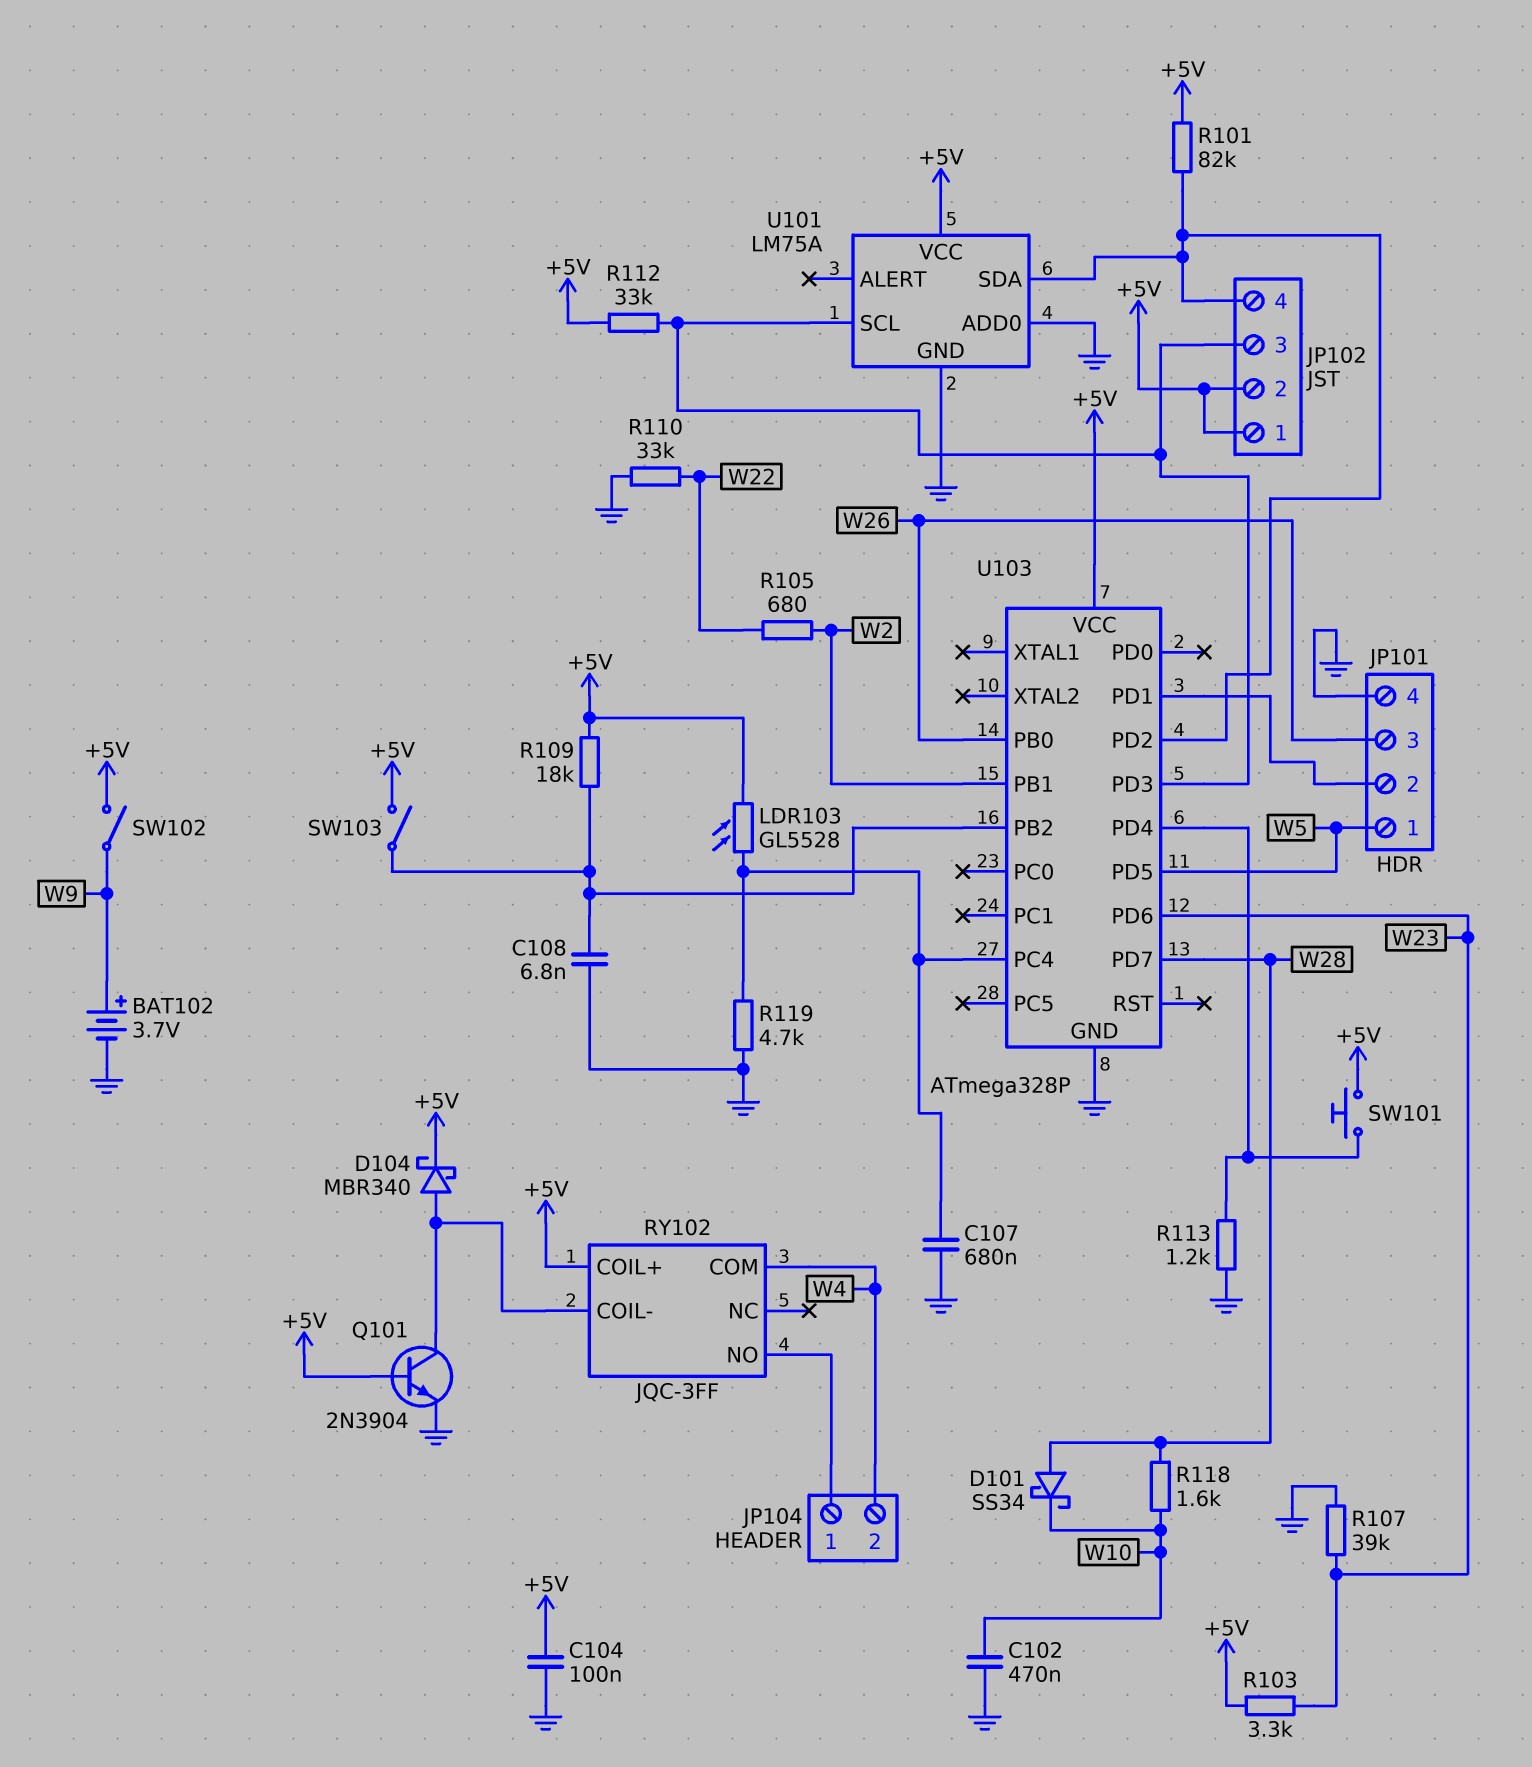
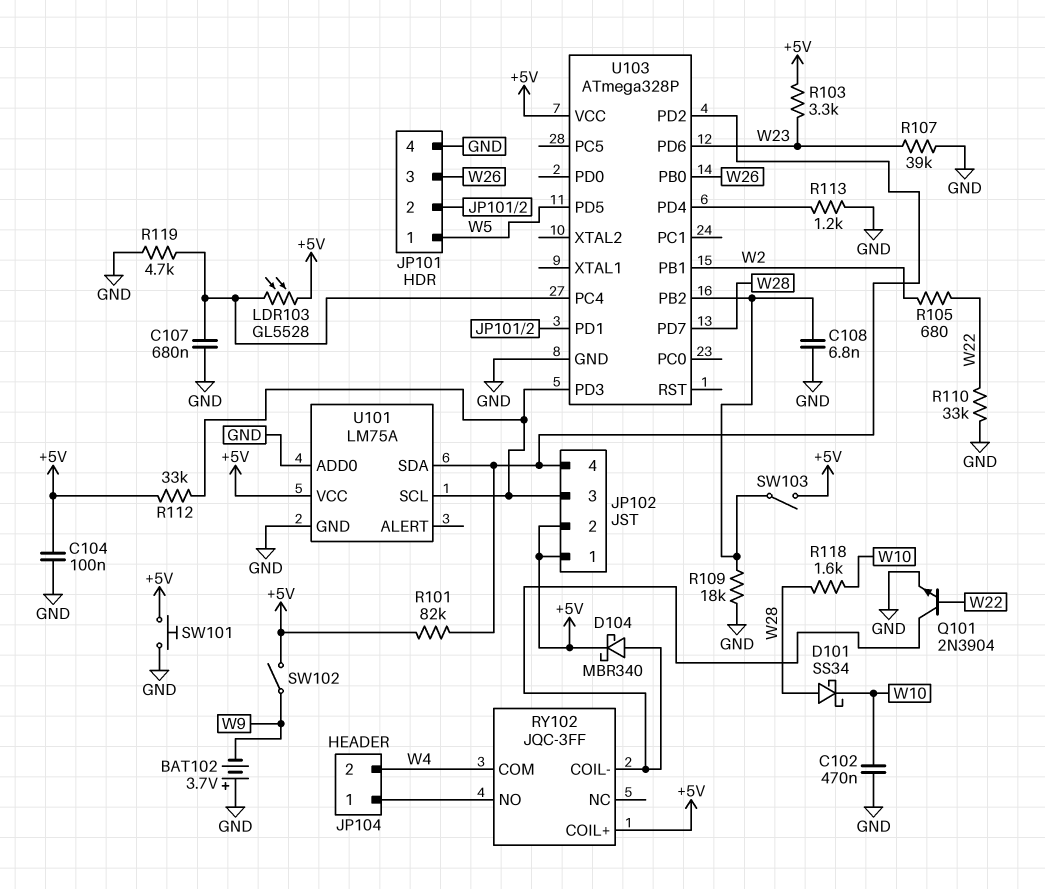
BAT102: 3.7V (plus W9, minus GND) -> 3.7V (plus GND, minus W9)
Q101: NPN 2N3904 (B +5V, C RY102/COIL-, E GND) -> NPN 2N3904 (B W22, C RY102/COIL-, E GND)
R109: 18k (+5V, U103/PB2) -> 18k (GND, U103/PB2)
SW101: button (+5V, U103/PD4) -> button (+5V, GND)

